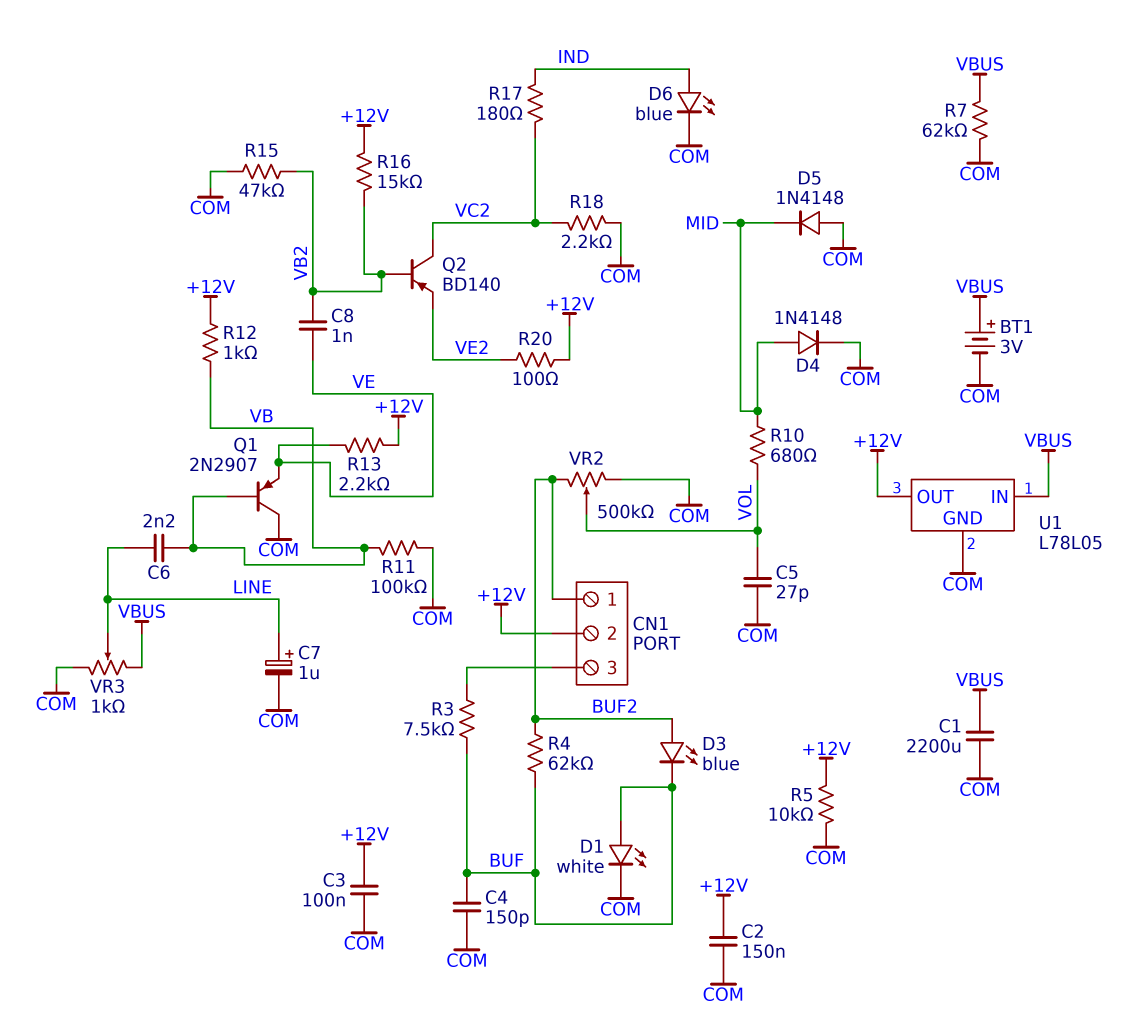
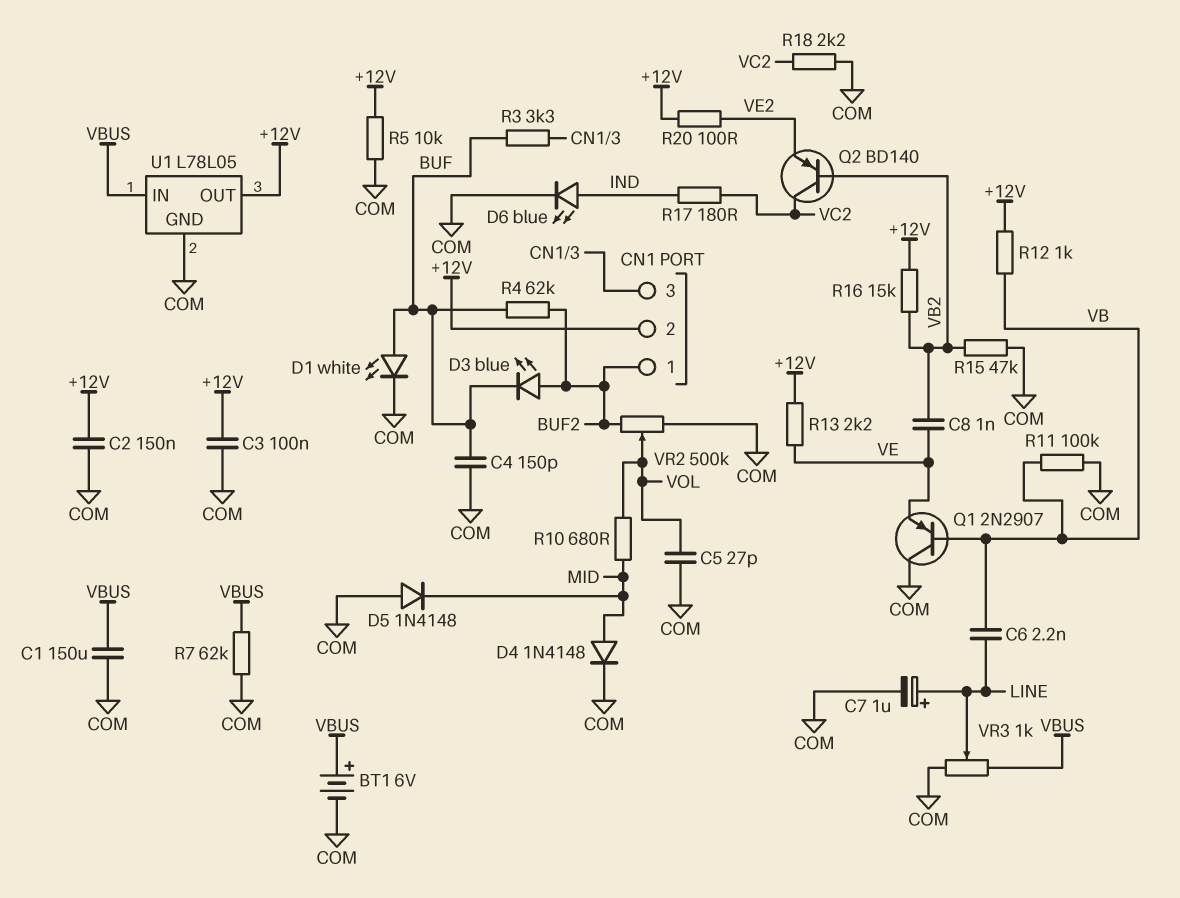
BT1: 3V (plus VBUS, minus COM) -> 6V (plus VBUS, minus COM)
C1: 2200uF (COM, VBUS) -> 150uF (COM, VBUS)
R3: 7.5k (BUF, CN1/3) -> 3.3k (BUF, CN1/3)

